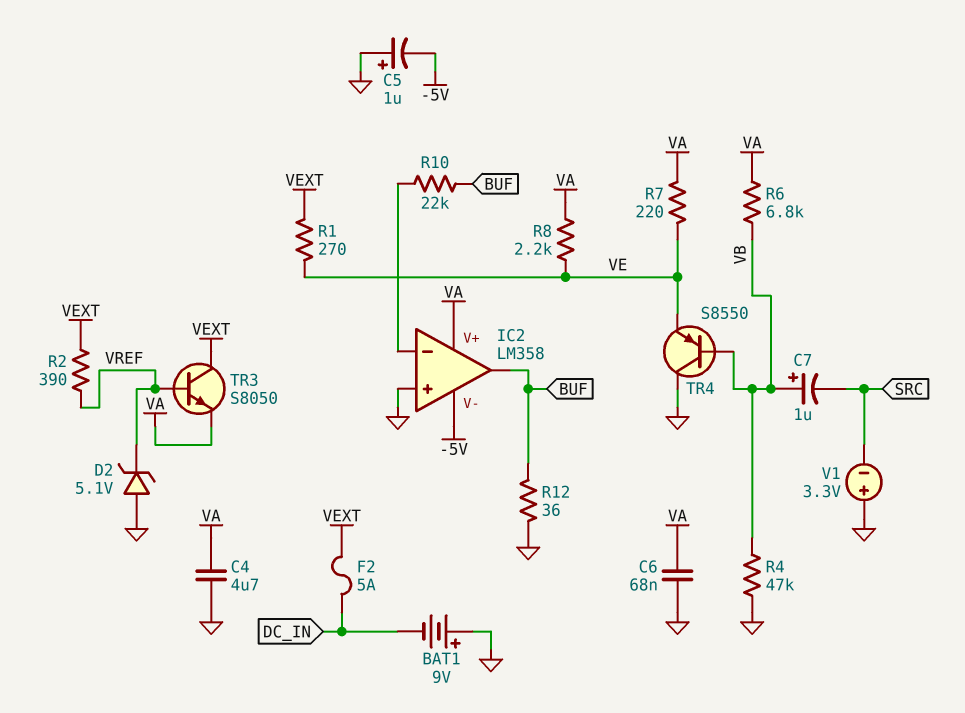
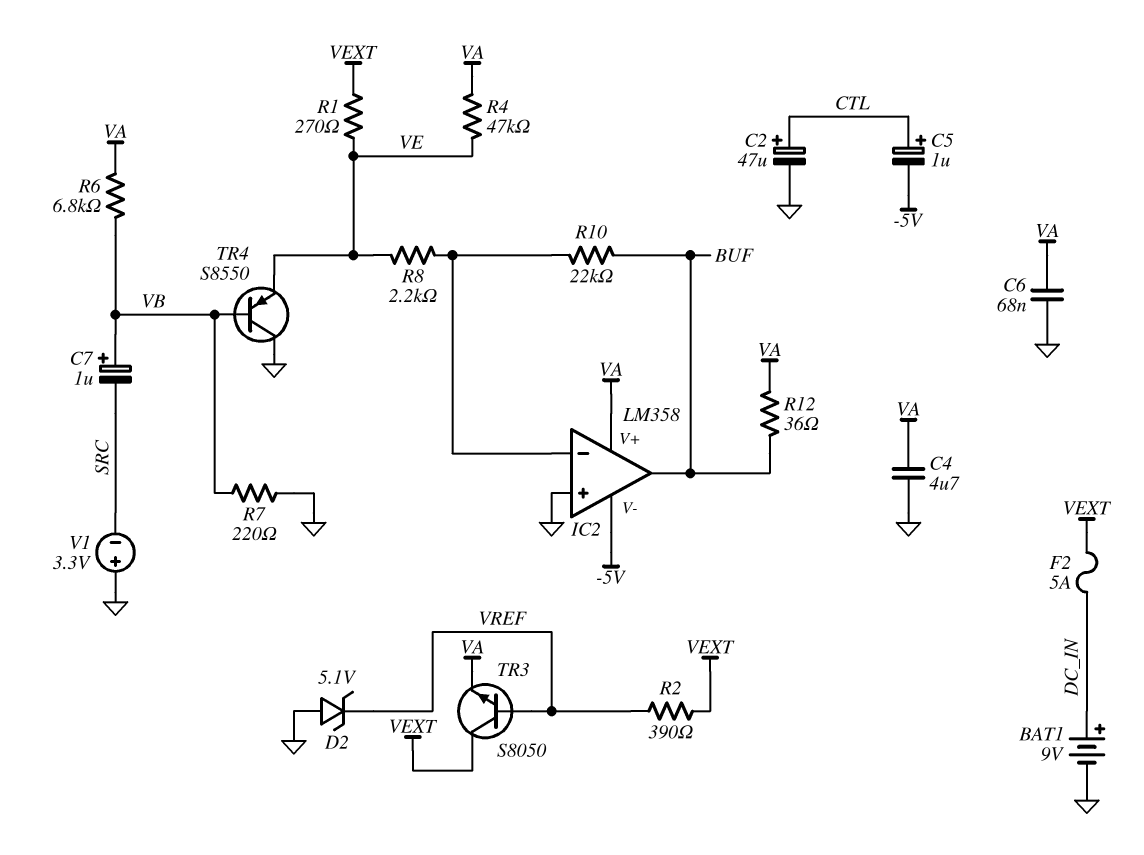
BAT1: 9V (plus GND, minus DC_IN) -> 9V (plus DC_IN, minus GND)
C2: none -> 47uF (plus CTL, minus GND)
C5: 1uF (plus GND, minus -5V) -> 1uF (plus CTL, minus -5V)
R4: 47k (GND, VB) -> 47k (VA, VE)
R7: 220 (VA, VE) -> 220 (GND, VB)
R8: 2.2k (VA, VE) -> 2.2k (IC2/in-, VE)
R12: 36 (BUF, GND) -> 36 (BUF, VA)

